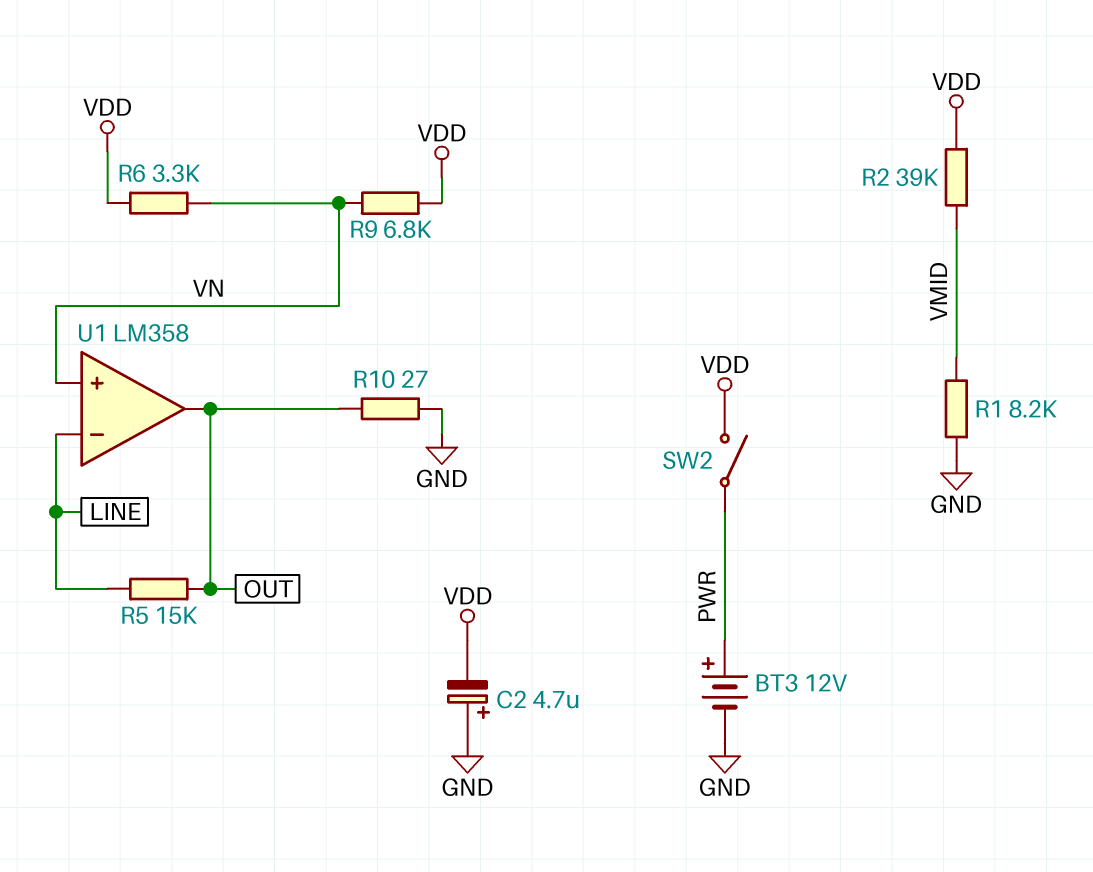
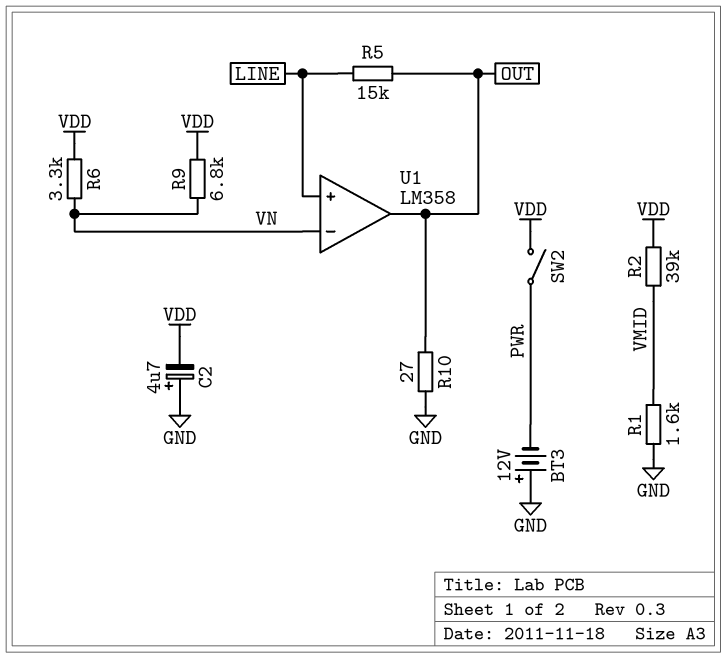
BT3: 12V (plus PWR, minus GND) -> 12V (plus GND, minus PWR)
R1: 8.2k (GND, VMID) -> 1.6k (GND, VMID)
U1 pin in+: VN -> LINE
U1 pin in-: LINE -> VN

